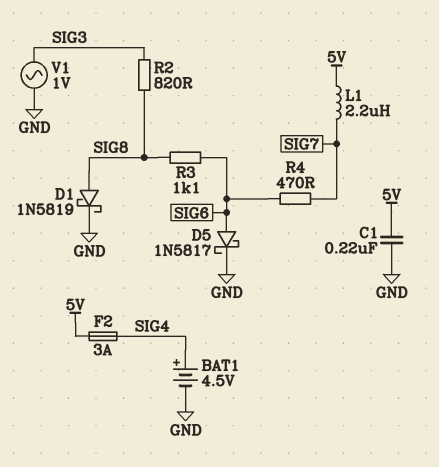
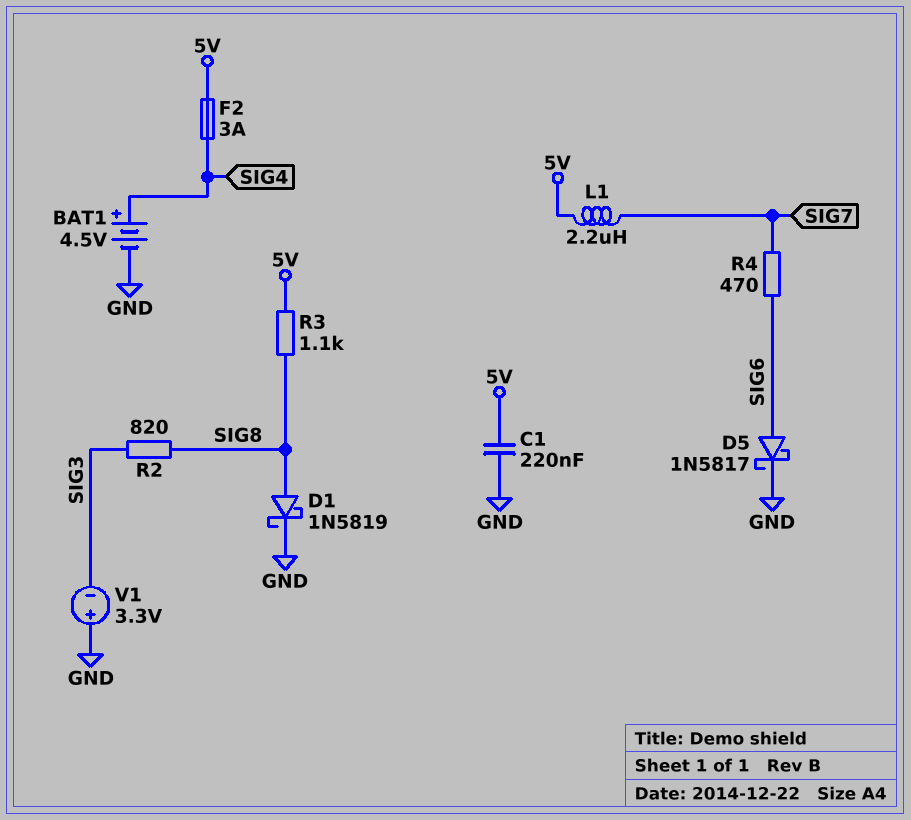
R3: 1.1k (SIG6, SIG8) -> 1.1k (5V, SIG8)
V1: AC 1V (GND, SIG3) -> 3.3V (plus GND, minus SIG3)

